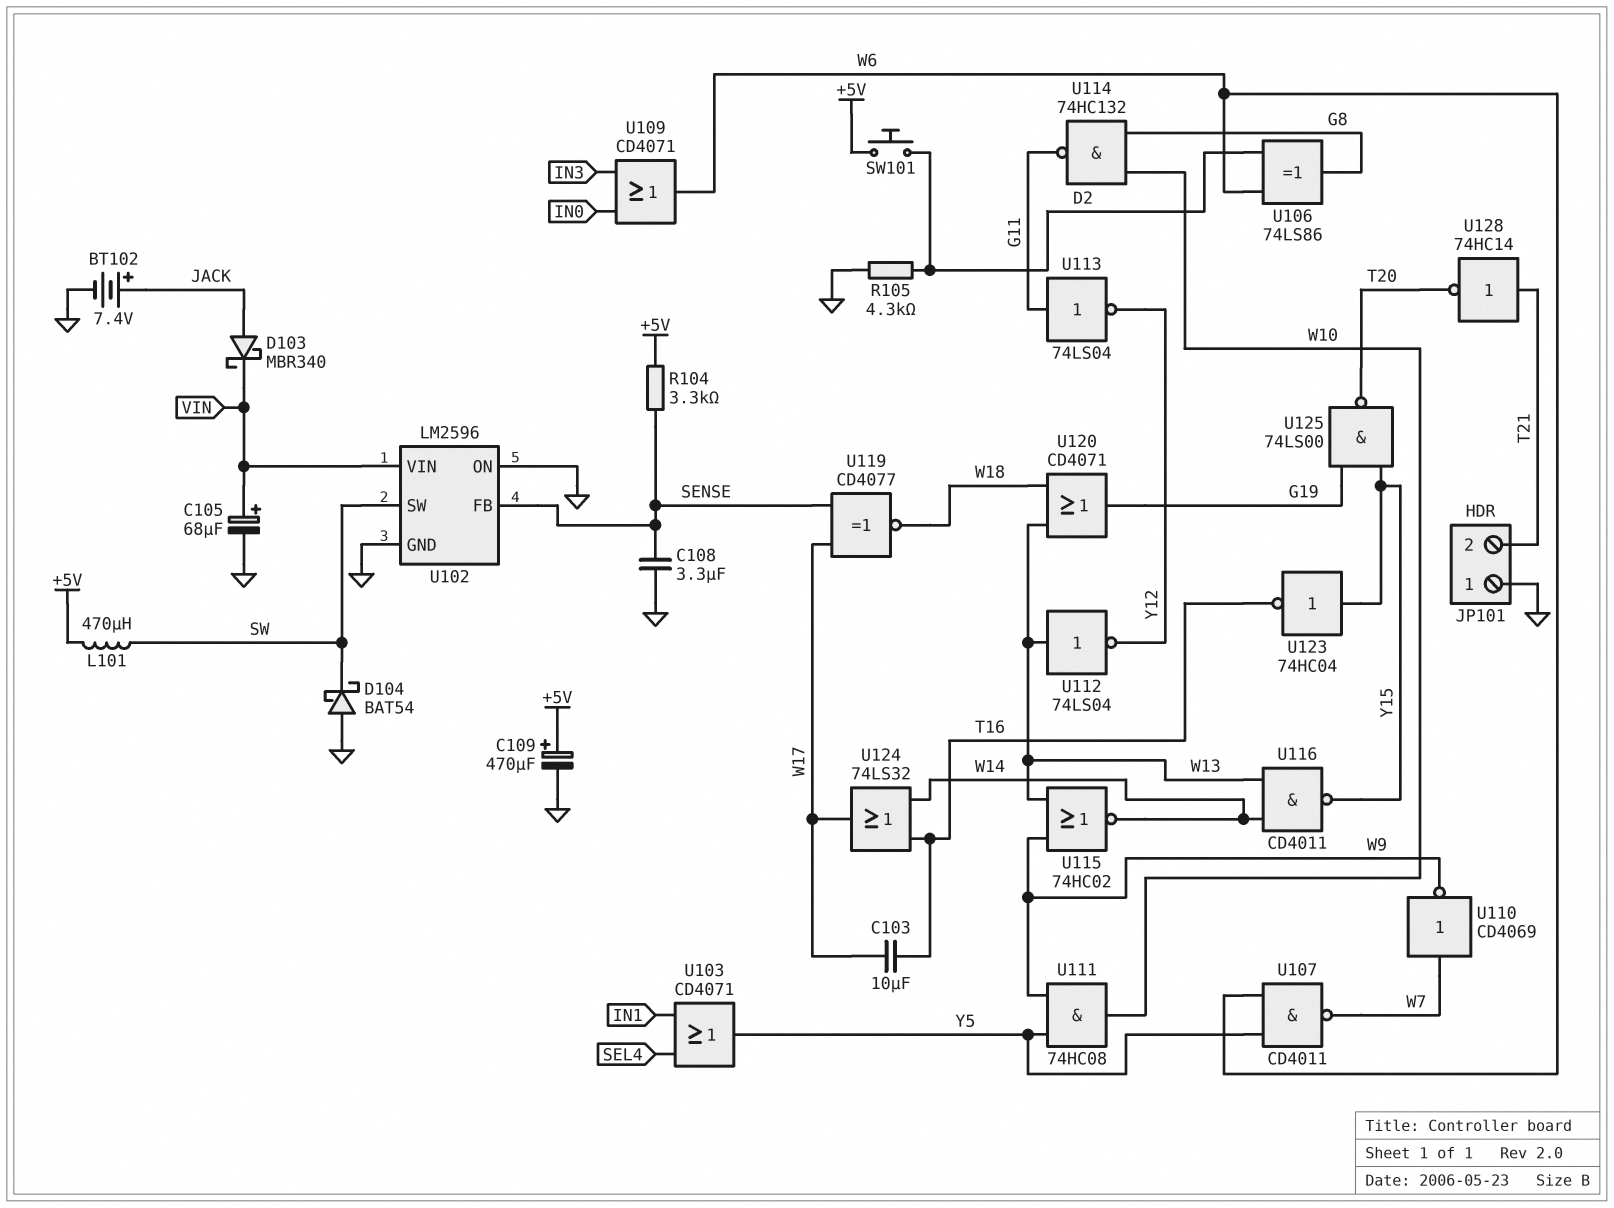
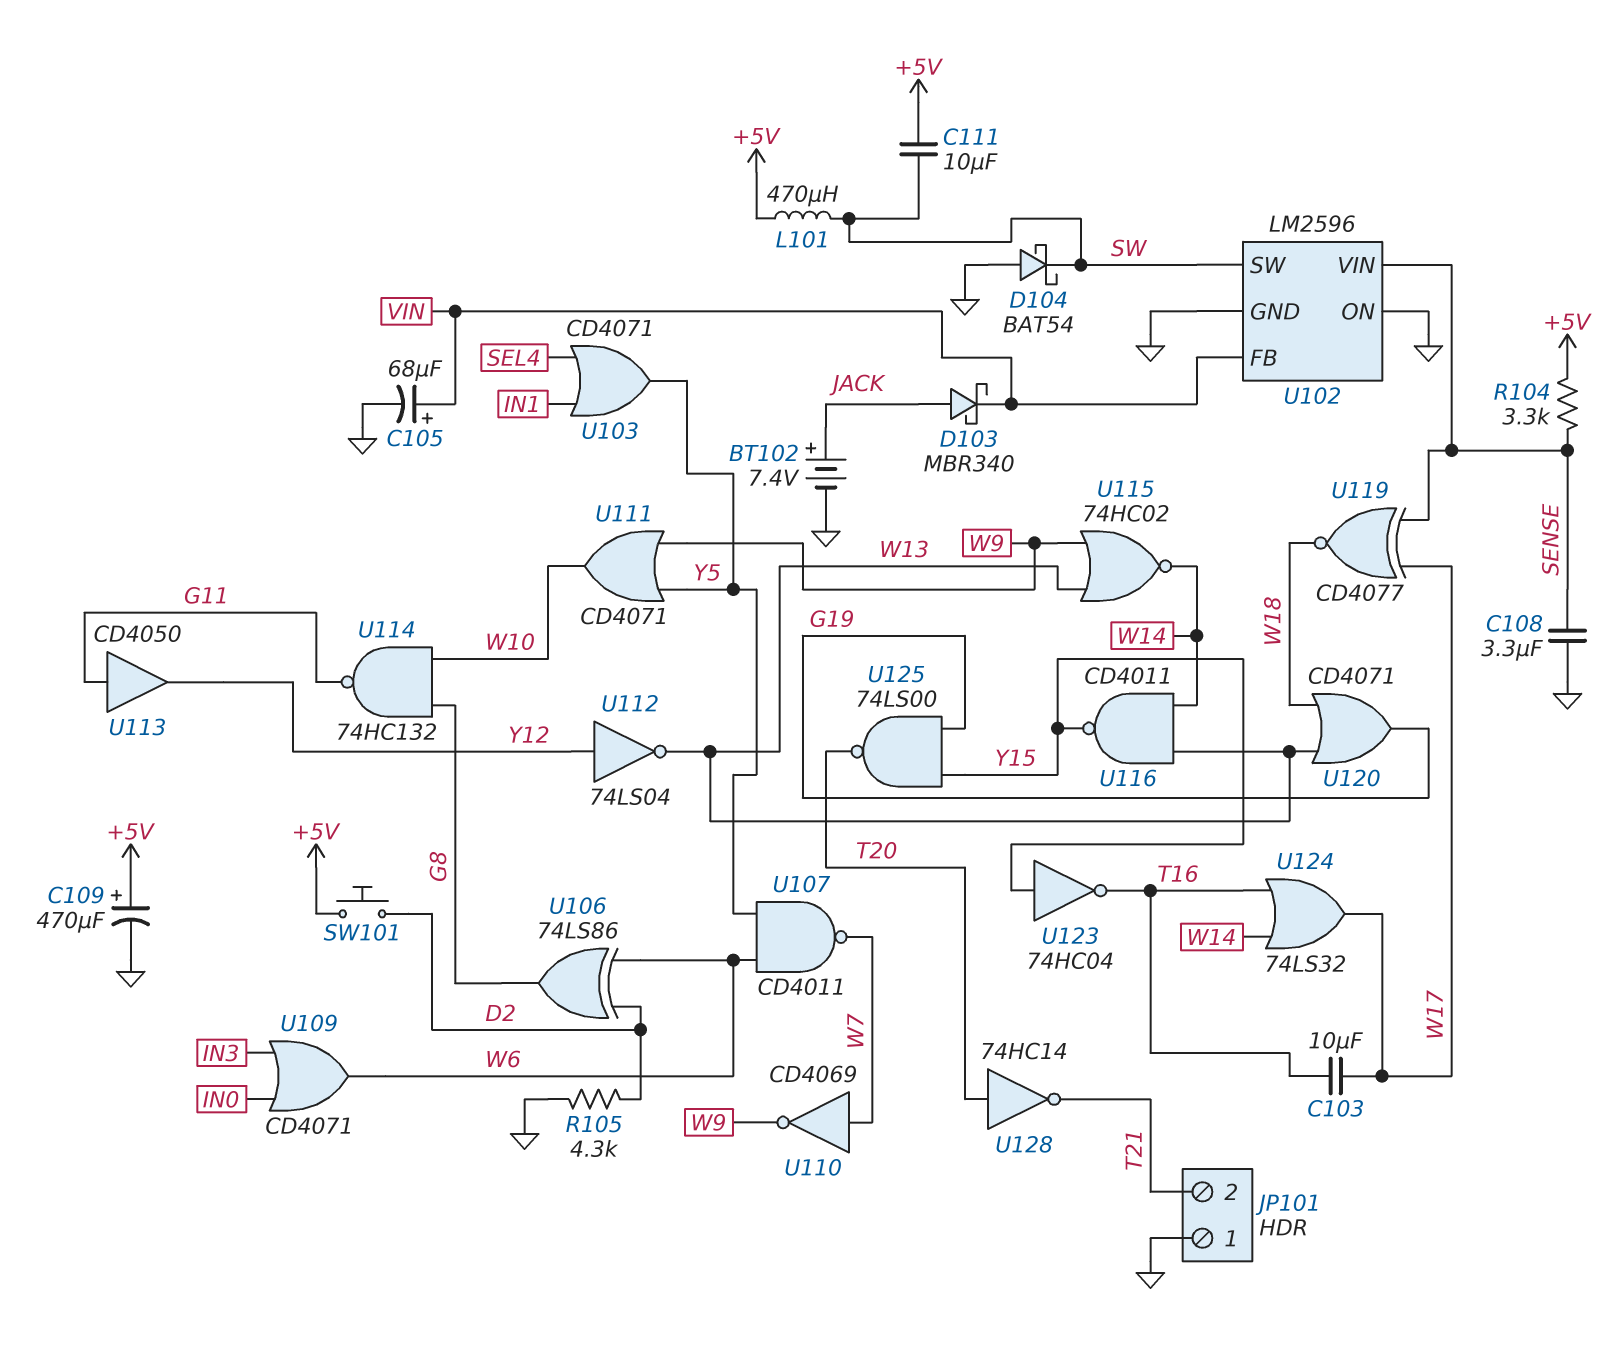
C111: none -> 10uF (+5V, SW)
U102 pin FB: SENSE -> VIN
U102 pin VIN: VIN -> SENSE
U111: AND 74HC08 (in W9, in Y5, out W10) -> OR CD4071 (in W9, in Y5, out W10)
U112: NOT 74LS04 (in W13, out Y12) -> NOT 74LS04 (in Y12, out W13)
U113: NOT 74LS04 (in G11, out Y12) -> buffer CD4050 (in G11, out Y12)
U128: NOT 74HC14 (in T21, out T20) -> NOT 74HC14 (in T20, out T21)

